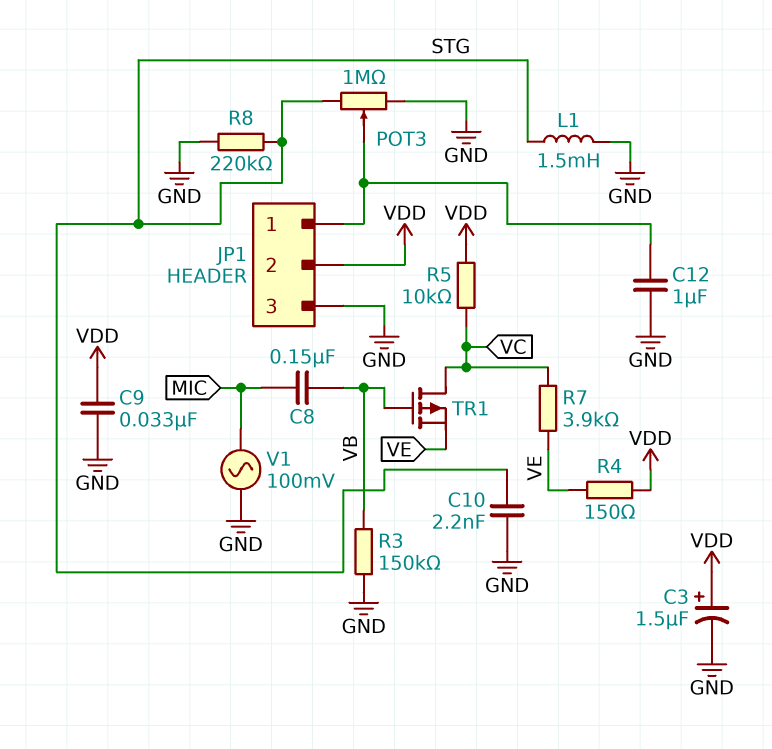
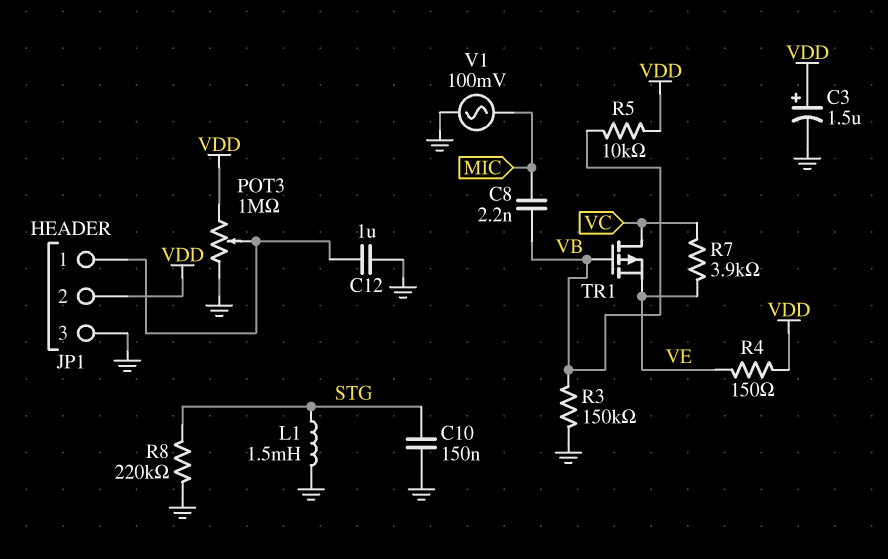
C8: 150nF (MIC, VB) -> 2.2nF (MIC, VB)
C9: 33nF (GND, VDD) -> none
C10: 2.2nF (GND, STG) -> 150nF (GND, STG)
POT3: 1M (GND, STG, wiper JP1/1) -> 1M (GND, VDD, wiper JP1/1)
R5: 10k (VC, VDD) -> 10k (VB, VDD)

